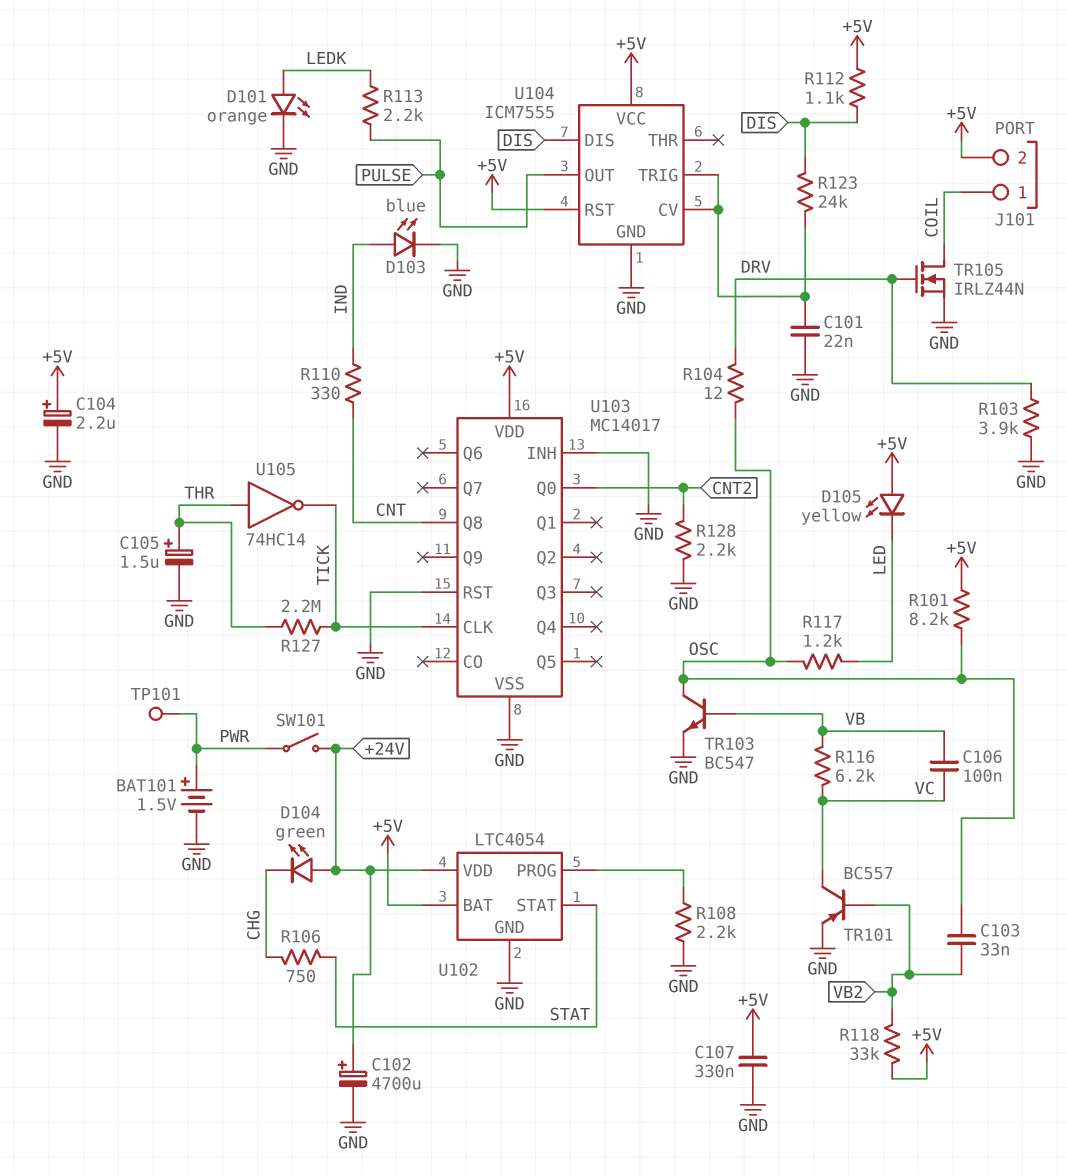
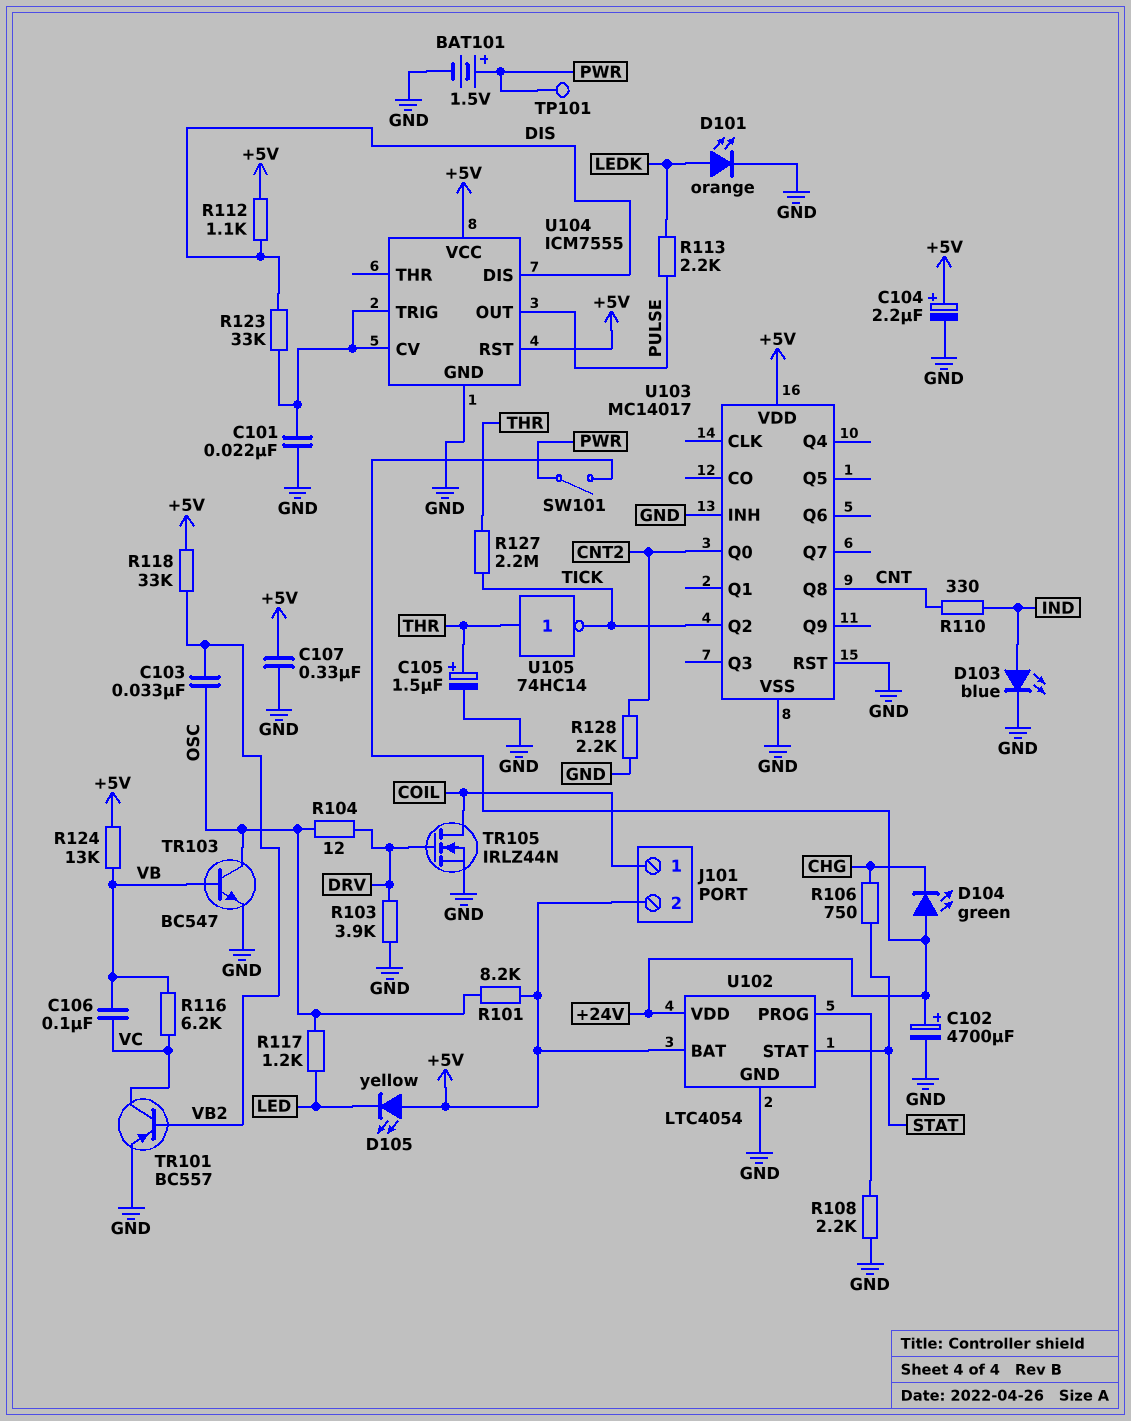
R123: 24k (DIS, U104/CV) -> 33k (DIS, U104/CV)
R124: none -> 13k (+5V, VB)
U103 pin CLK: TICK -> none
U103 pin Q2: none -> TICK

